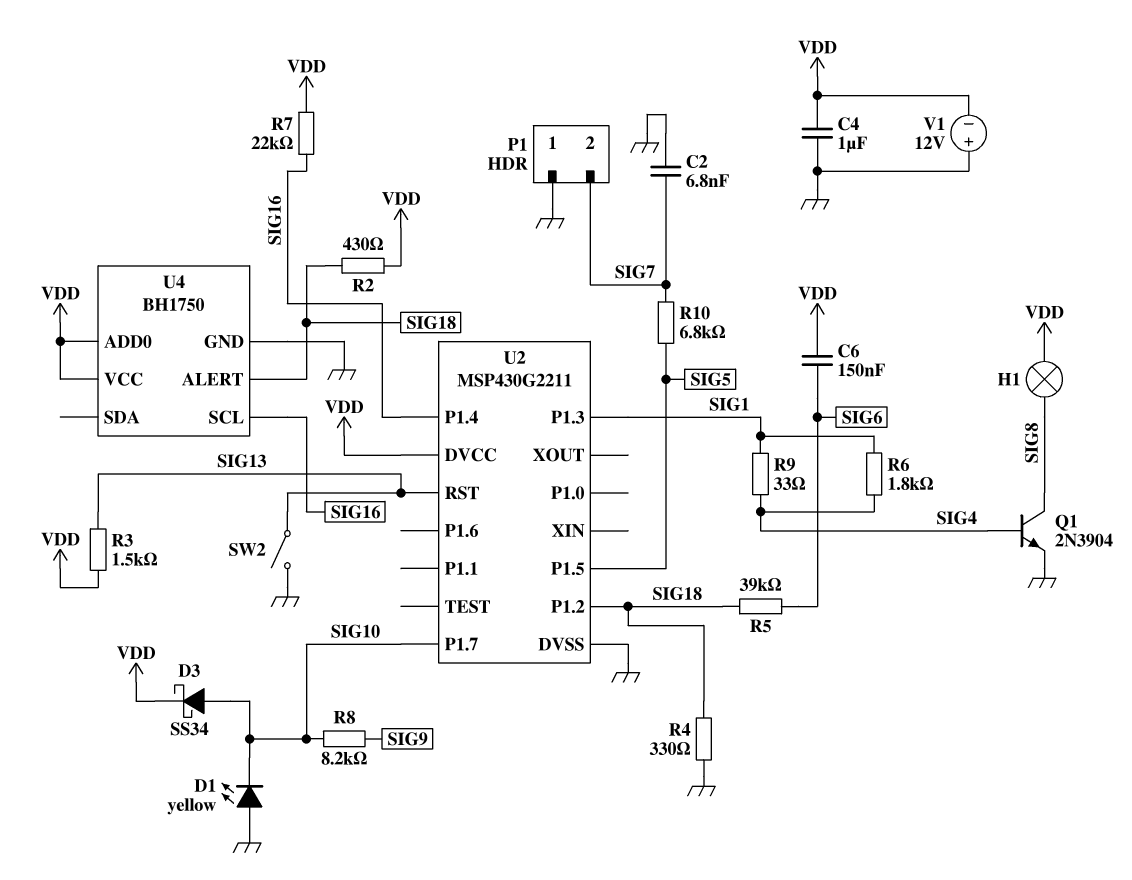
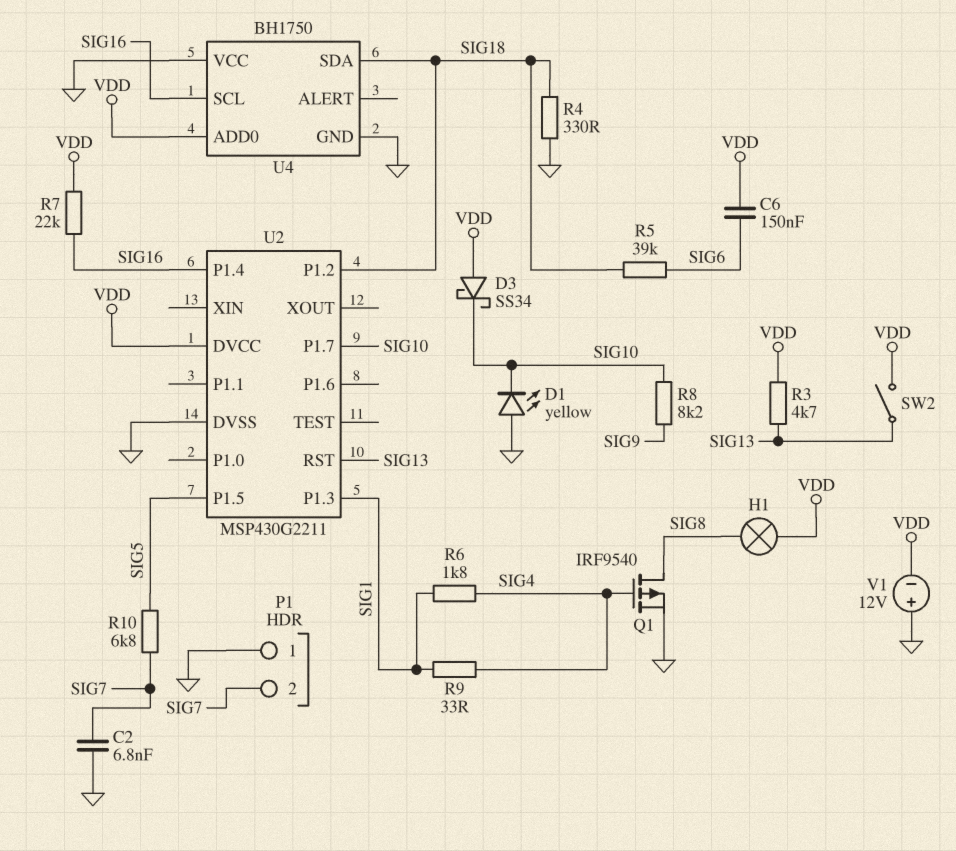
C4: 1uF (GND, VDD) -> none
D3: schottky SS34 (A SIG10, K VDD) -> schottky SS34 (A VDD, K SIG10)
Q1: NPN 2N3904 (B SIG4, C SIG8, E GND) -> PMOS IRF9540 (G SIG4, D SIG8, S GND)
R2: 430 (SIG18, VDD) -> none
R3: 1.5k (SIG13, VDD) -> 4.7k (SIG13, VDD)
SW2: switch (GND, SIG13) -> switch (SIG13, VDD)
U4 pin ALERT: SIG18 -> none
U4 pin SDA: none -> SIG18
U4 pin VCC: VDD -> GND

